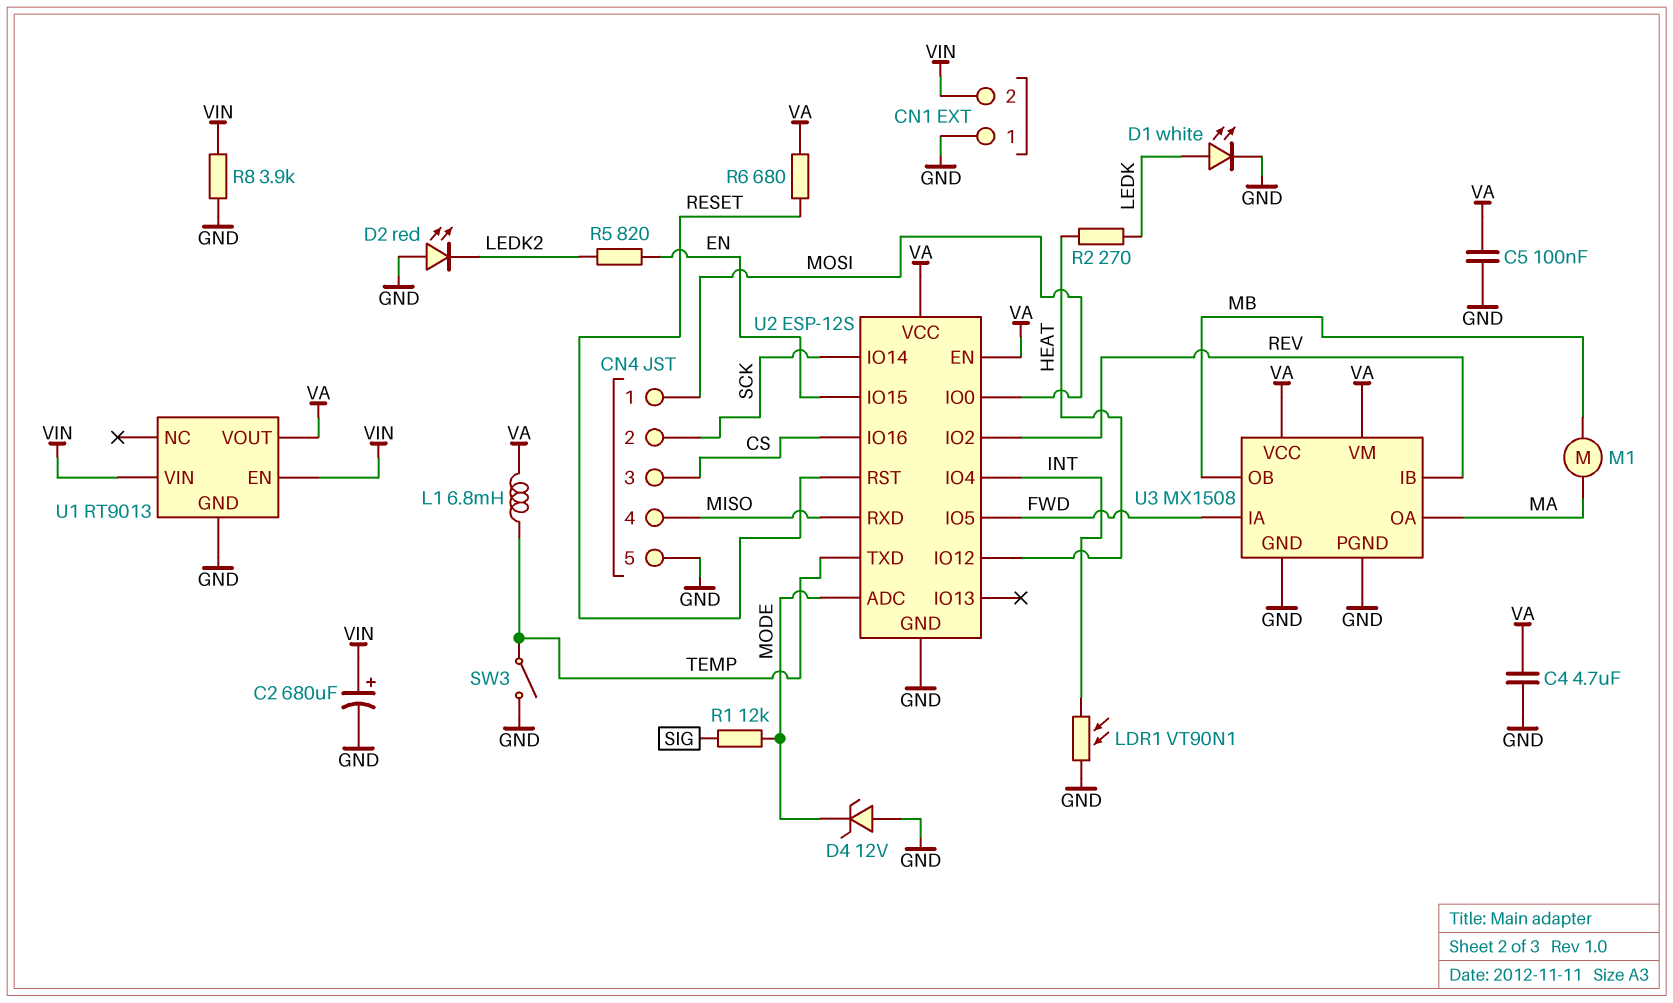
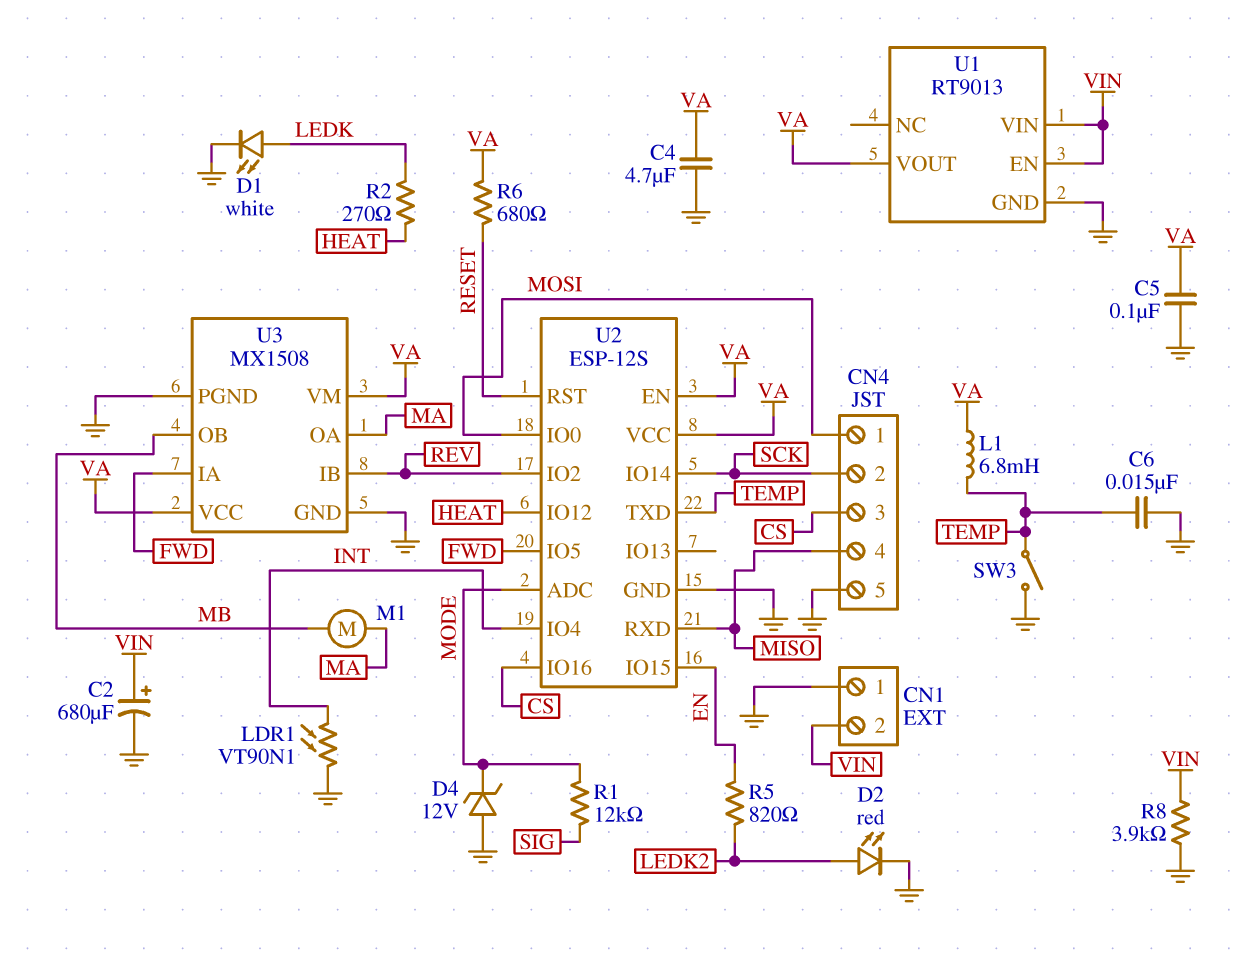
C6: none -> 15nF (GND, TEMP)
D2: LED red (A GND, K LEDK2) -> LED red (A LEDK2, K GND)

